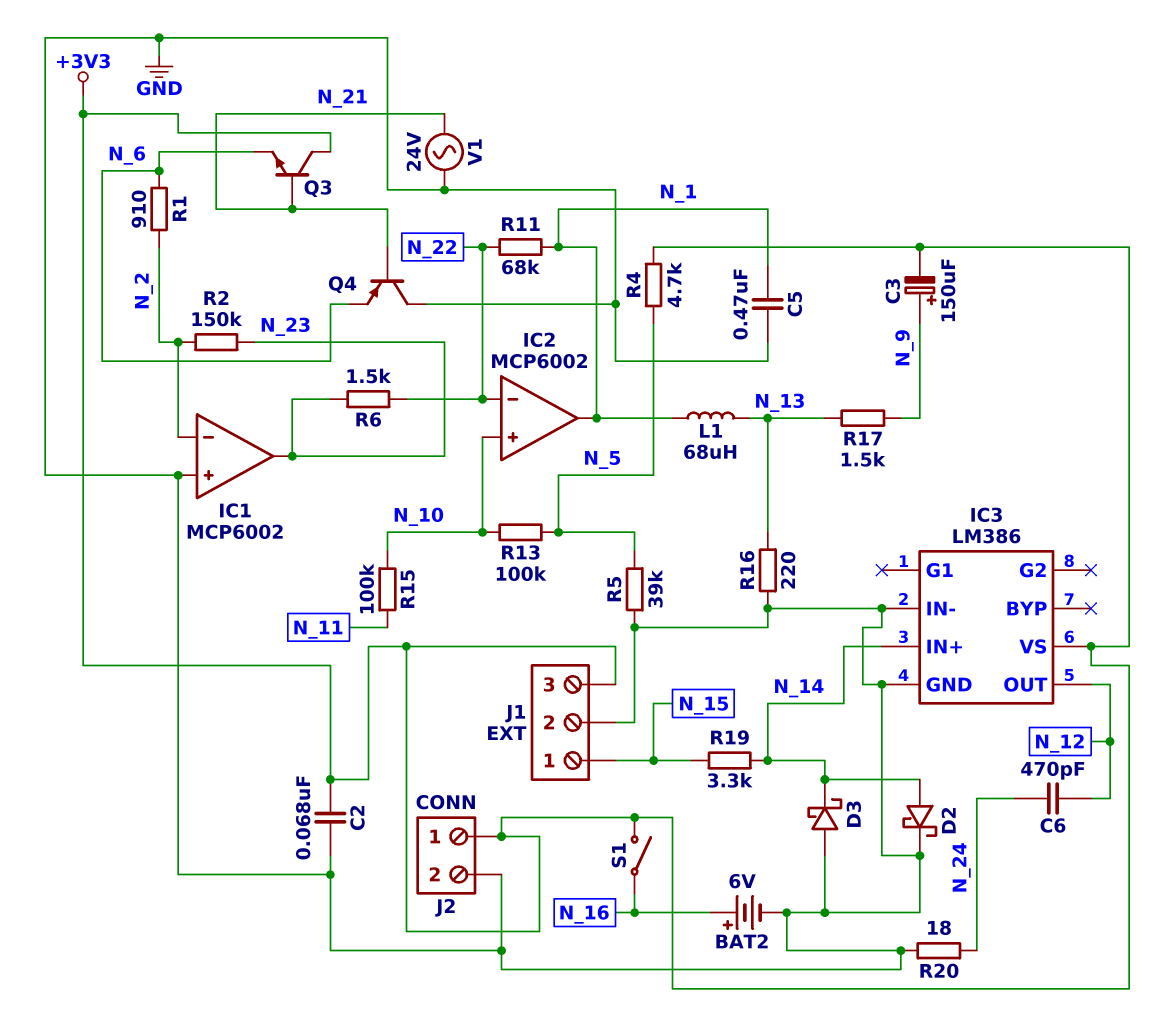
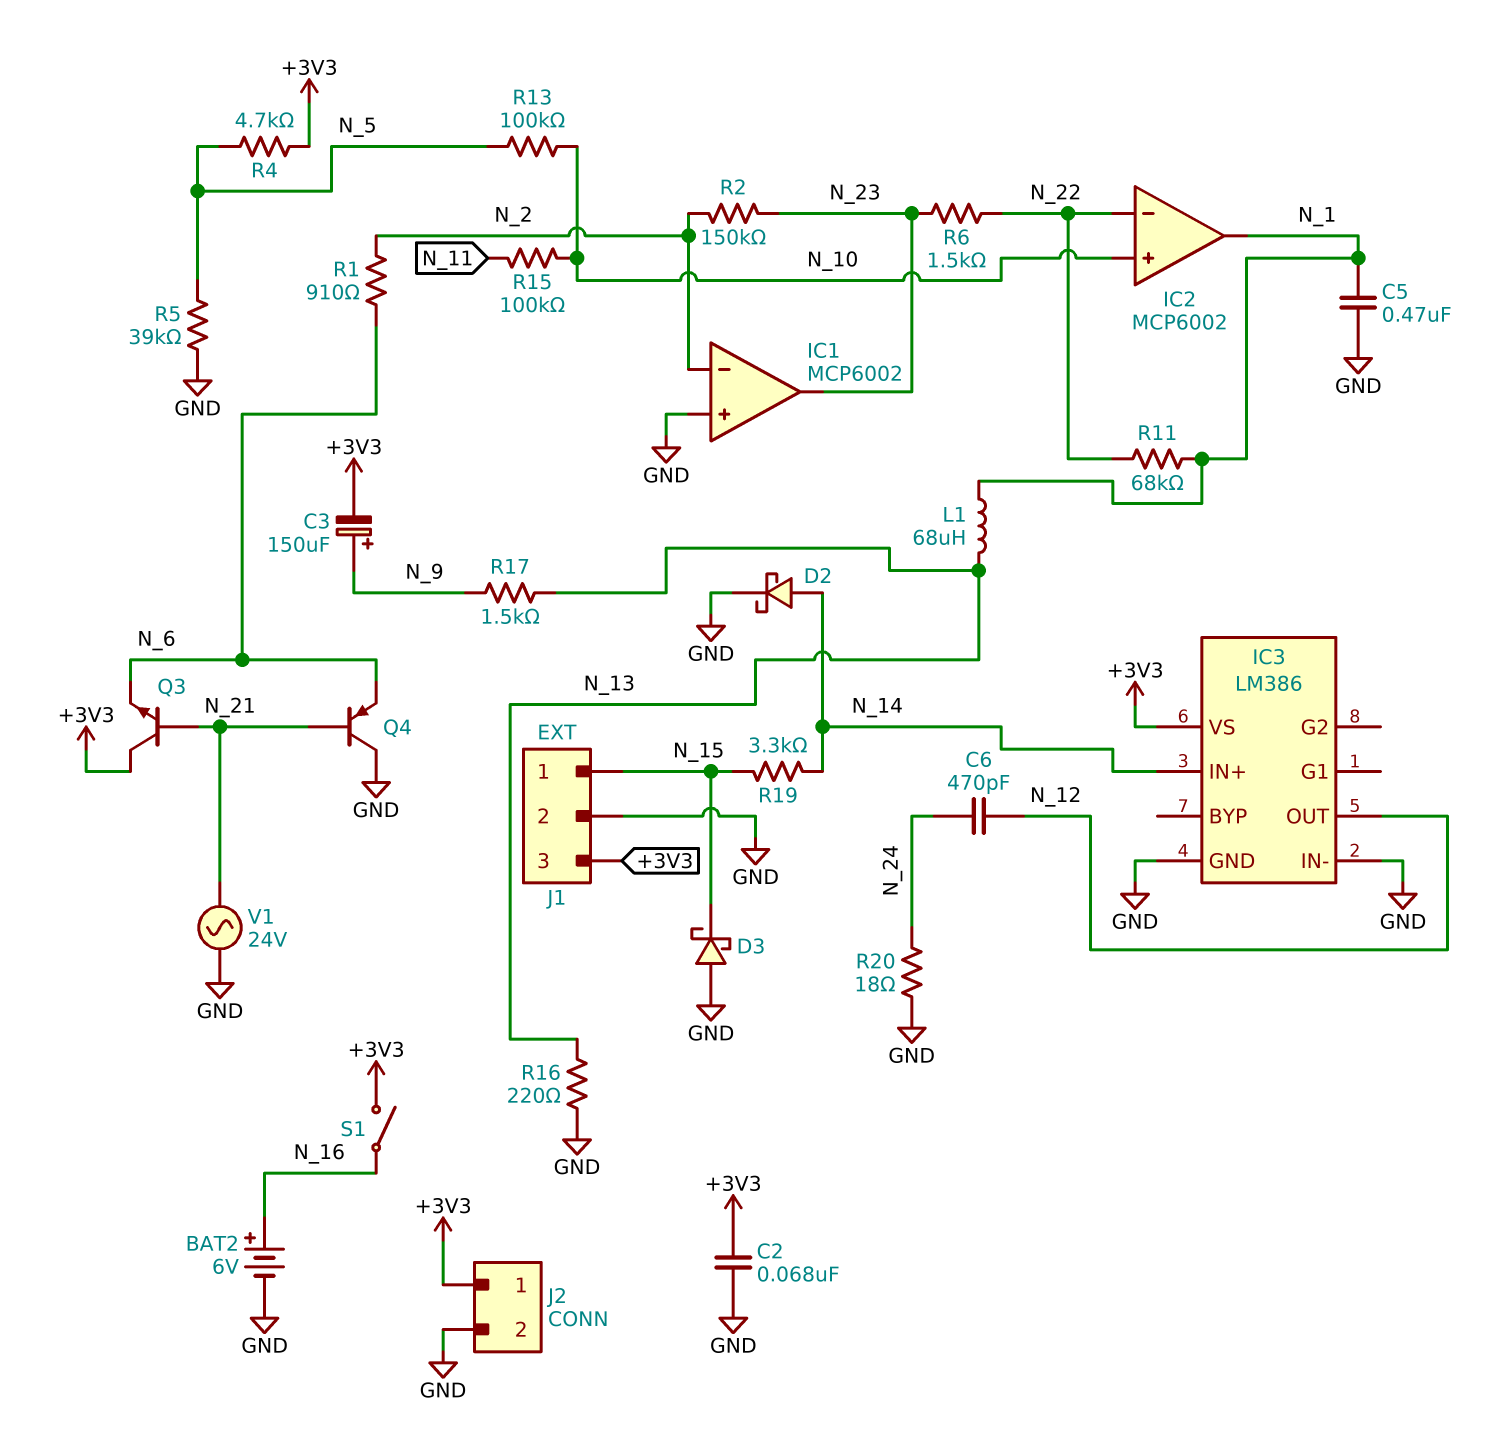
D3: schottky (A GND, K N_14) -> schottky (A GND, K N_15)

